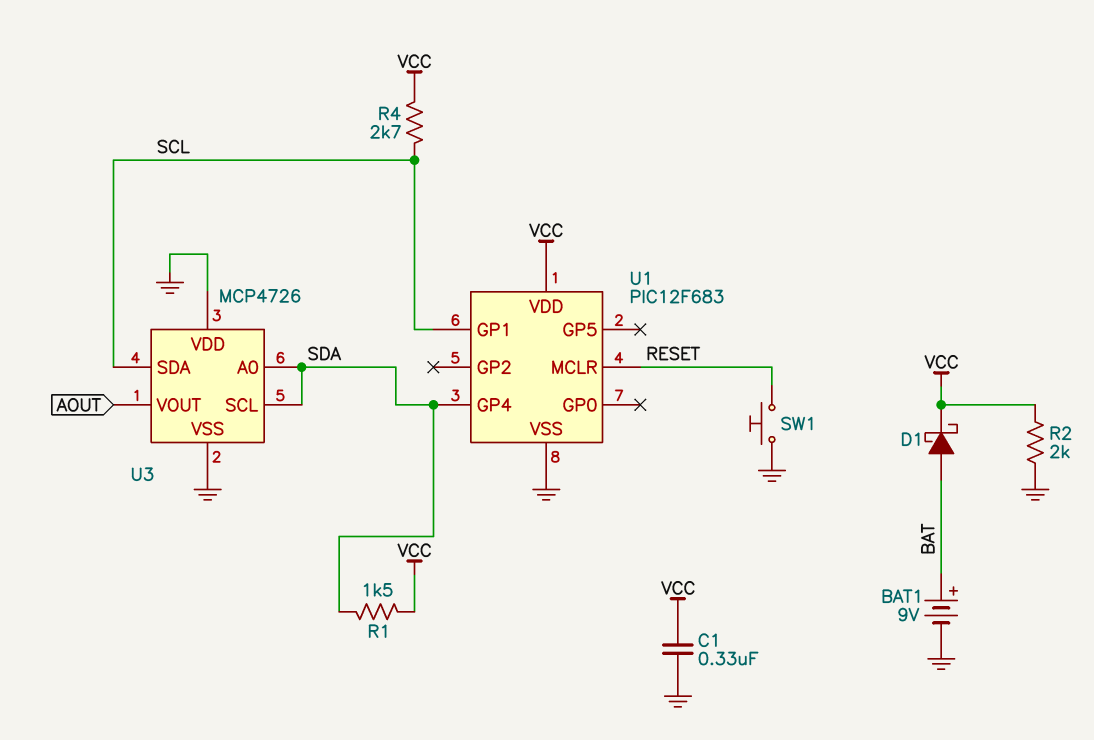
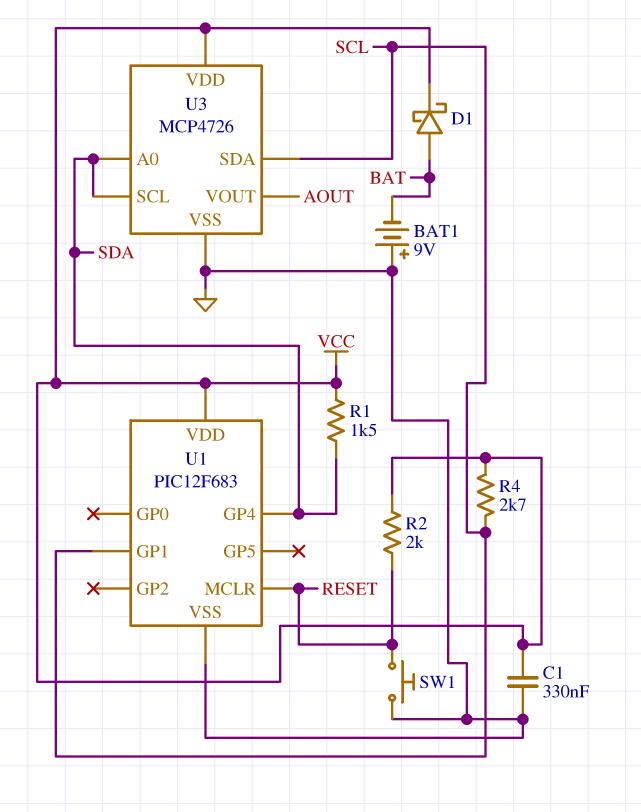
BAT1: 9V (plus BAT, minus GND) -> 9V (plus GND, minus BAT)
R2: 2k (GND, VCC) -> 2k (RESET, VCC)
U3 pin VDD: GND -> VCC

